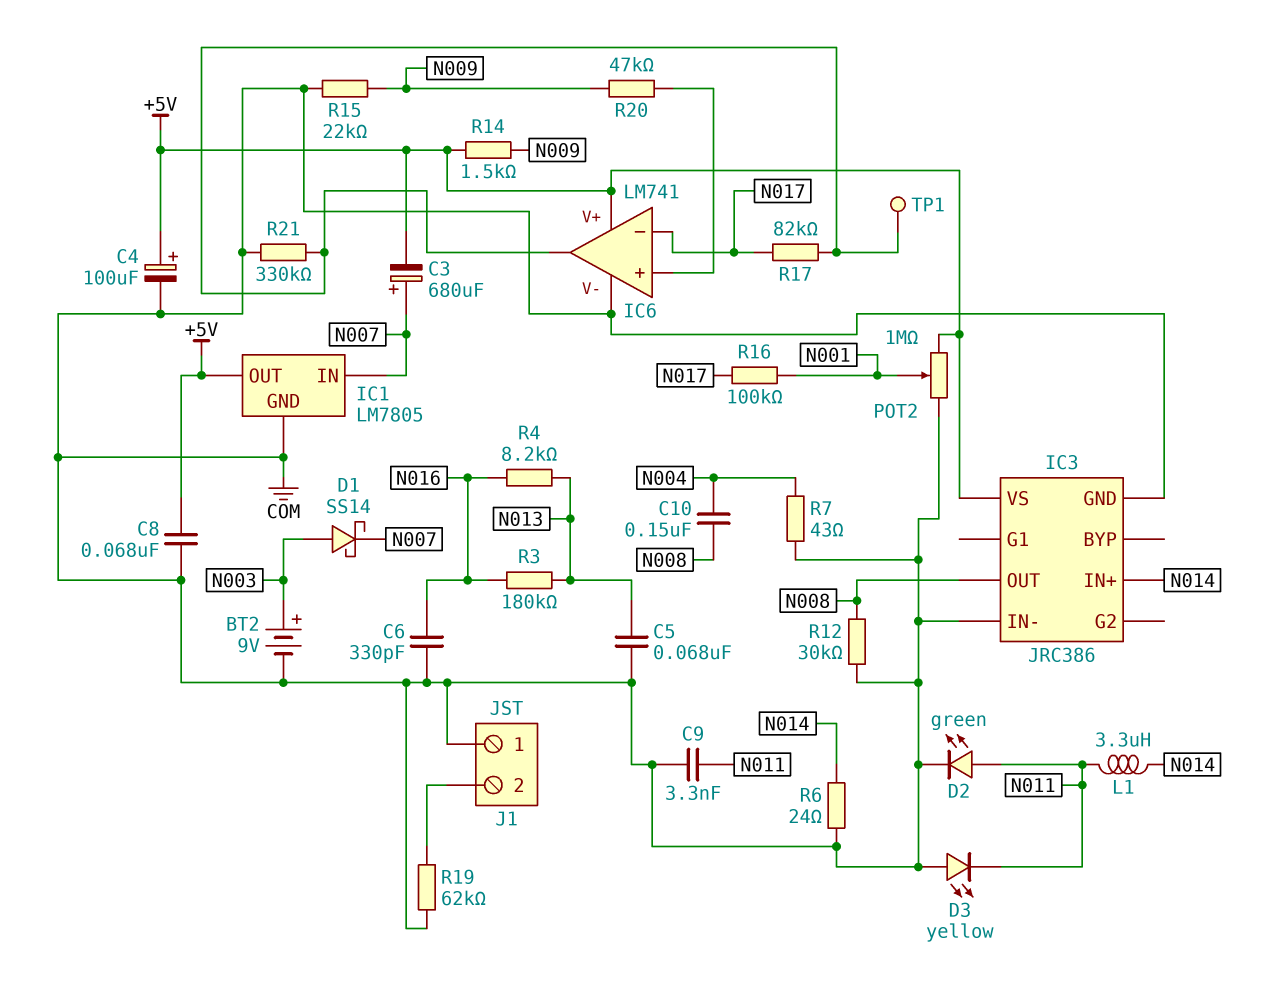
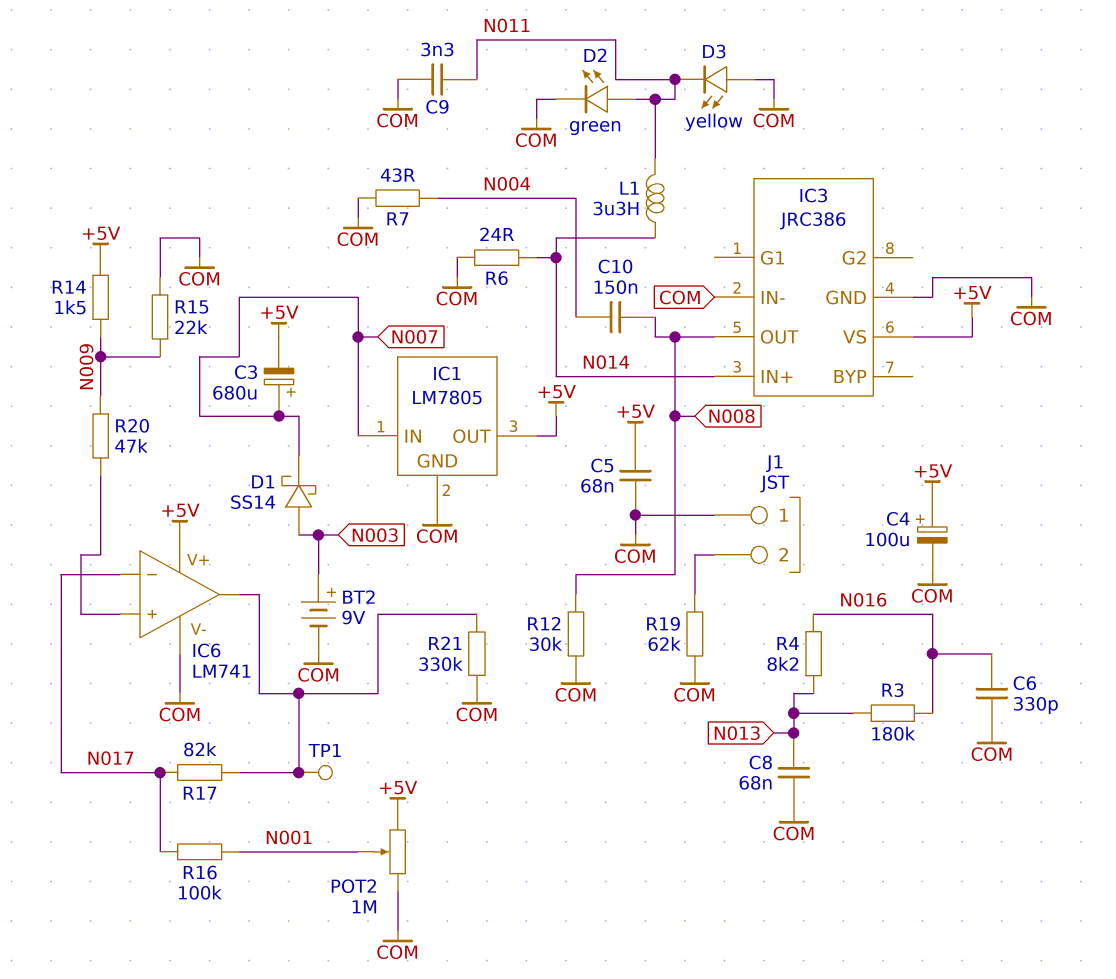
C5: 68nF (COM, N013) -> 68nF (+5V, COM)
C8: 68nF (+5V, COM) -> 68nF (COM, N013)

